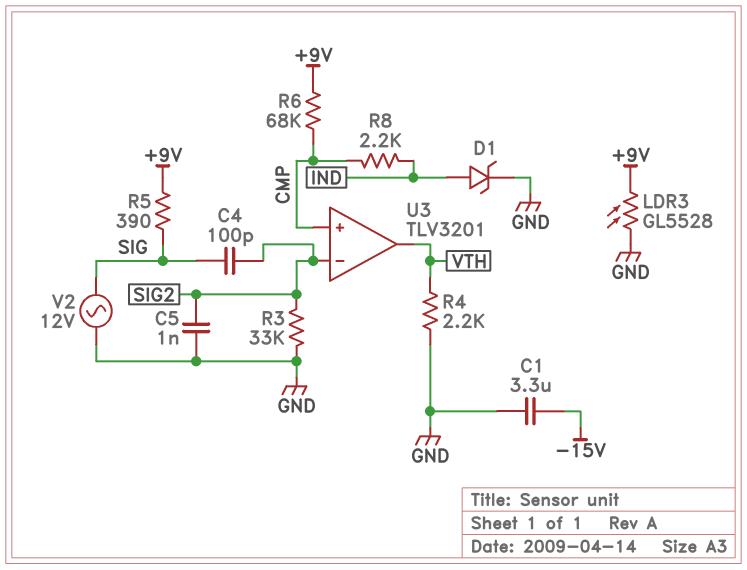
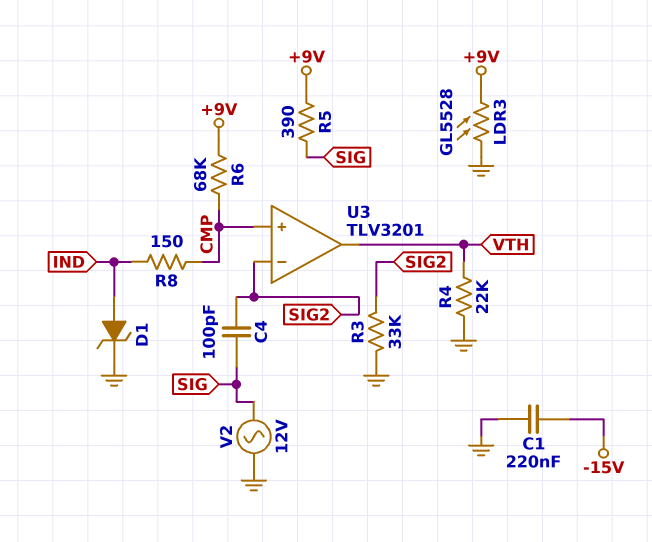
C1: 3.3uF (-15V, GND) -> 220nF (-15V, GND)
C5: 1nF (GND, SIG2) -> none
R4: 2.2k (GND, VTH) -> 22k (GND, VTH)
R8: 2.2k (CMP, IND) -> 150 (CMP, IND)

